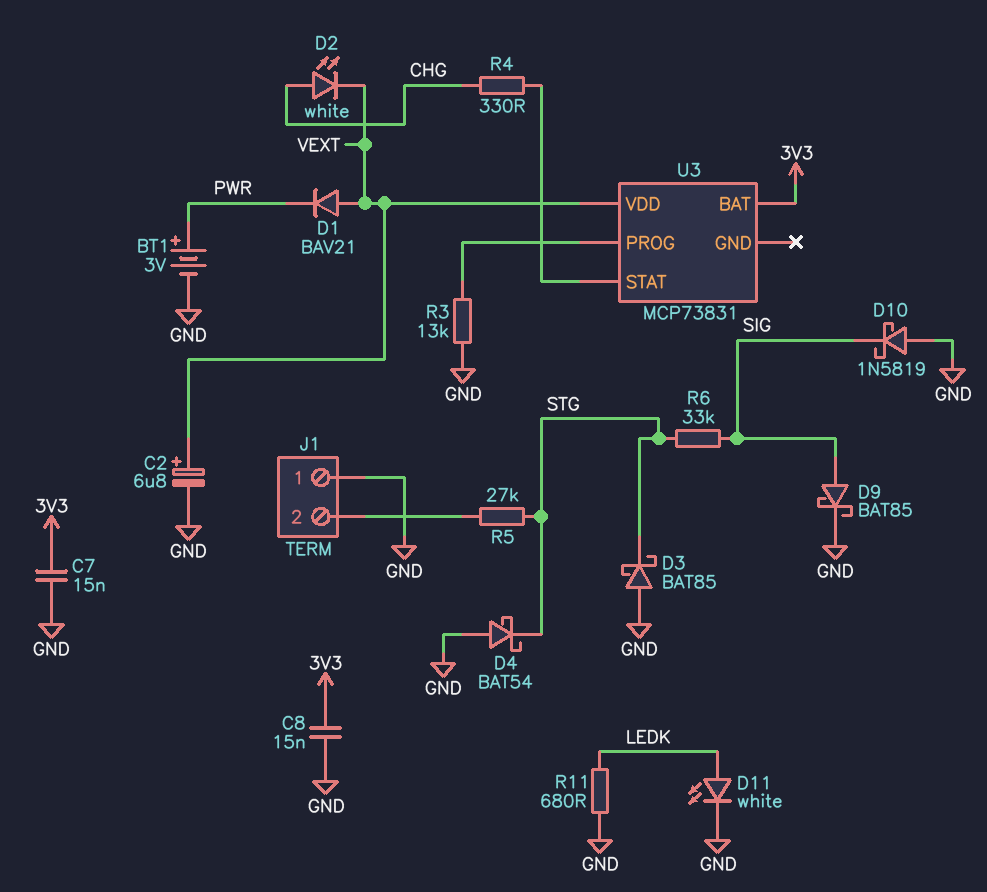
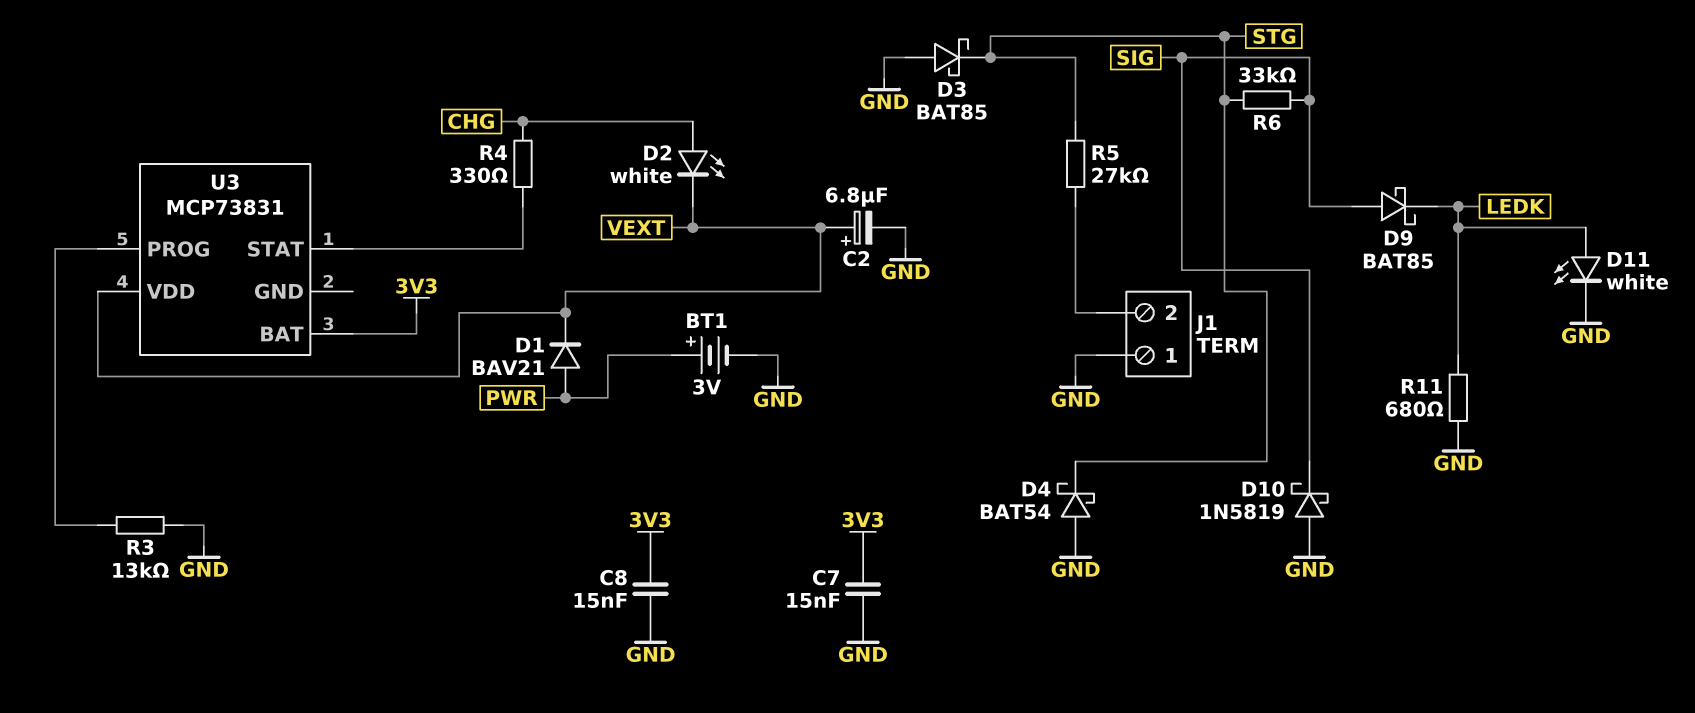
D1: diode BAV21 (A VEXT, K PWR) -> diode BAV21 (A PWR, K VEXT)
D9: schottky BAT85 (A SIG, K GND) -> schottky BAT85 (A SIG, K LEDK)

